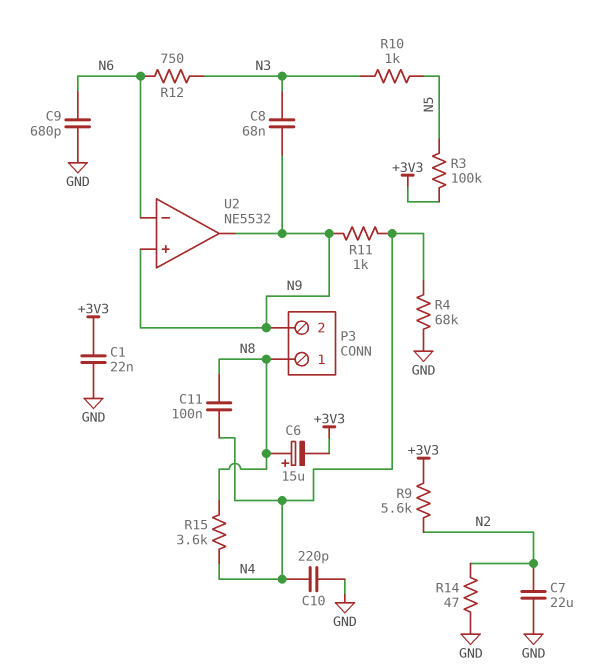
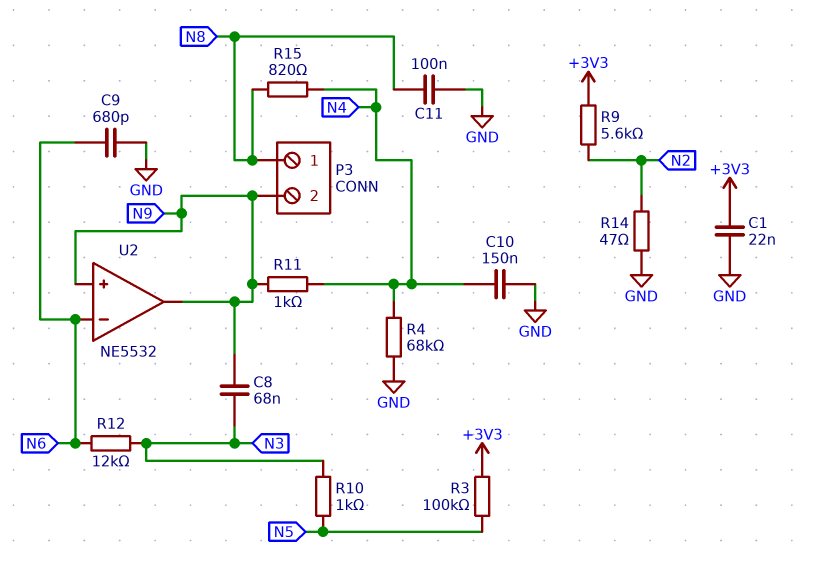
C6: 15uF (plus N8, minus +3V3) -> none
C7: 22uF (GND, N2) -> none
C10: 220pF (GND, N4) -> 150nF (GND, N4)
C11: 100nF (N4, N8) -> 100nF (GND, N8)
R12: 750 (N3, N6) -> 12k (N3, N6)
R15: 3.6k (N4, N8) -> 820 (N4, N8)

